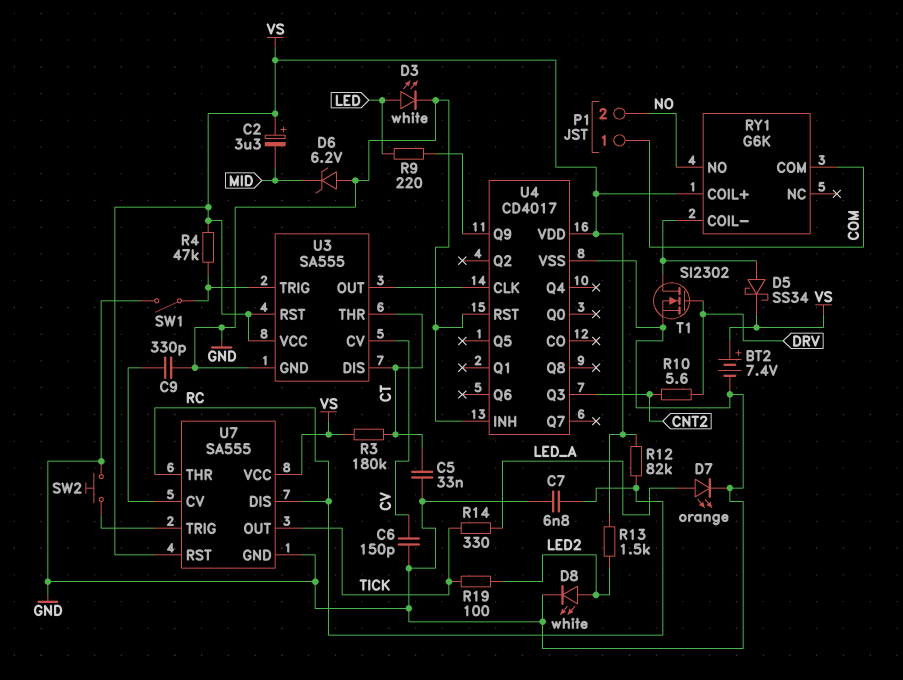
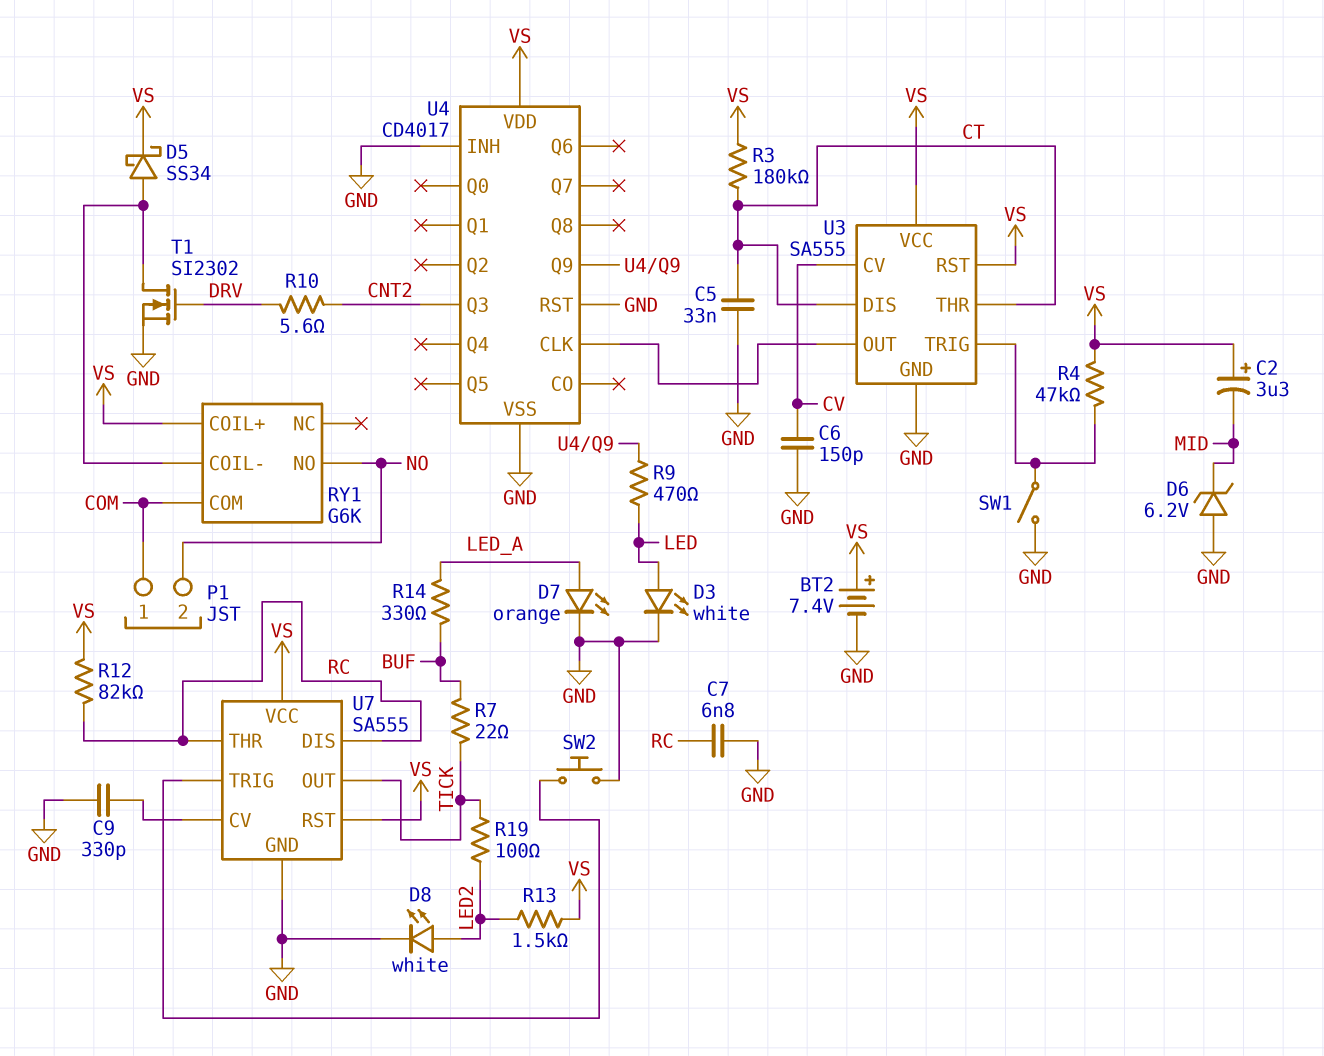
R7: none -> 22 (BUF, TICK)
R9: 220 (LED, U4/Q9) -> 470 (LED, U4/Q9)
R14: 330 (LED_A, TICK) -> 330 (BUF, LED_A)

